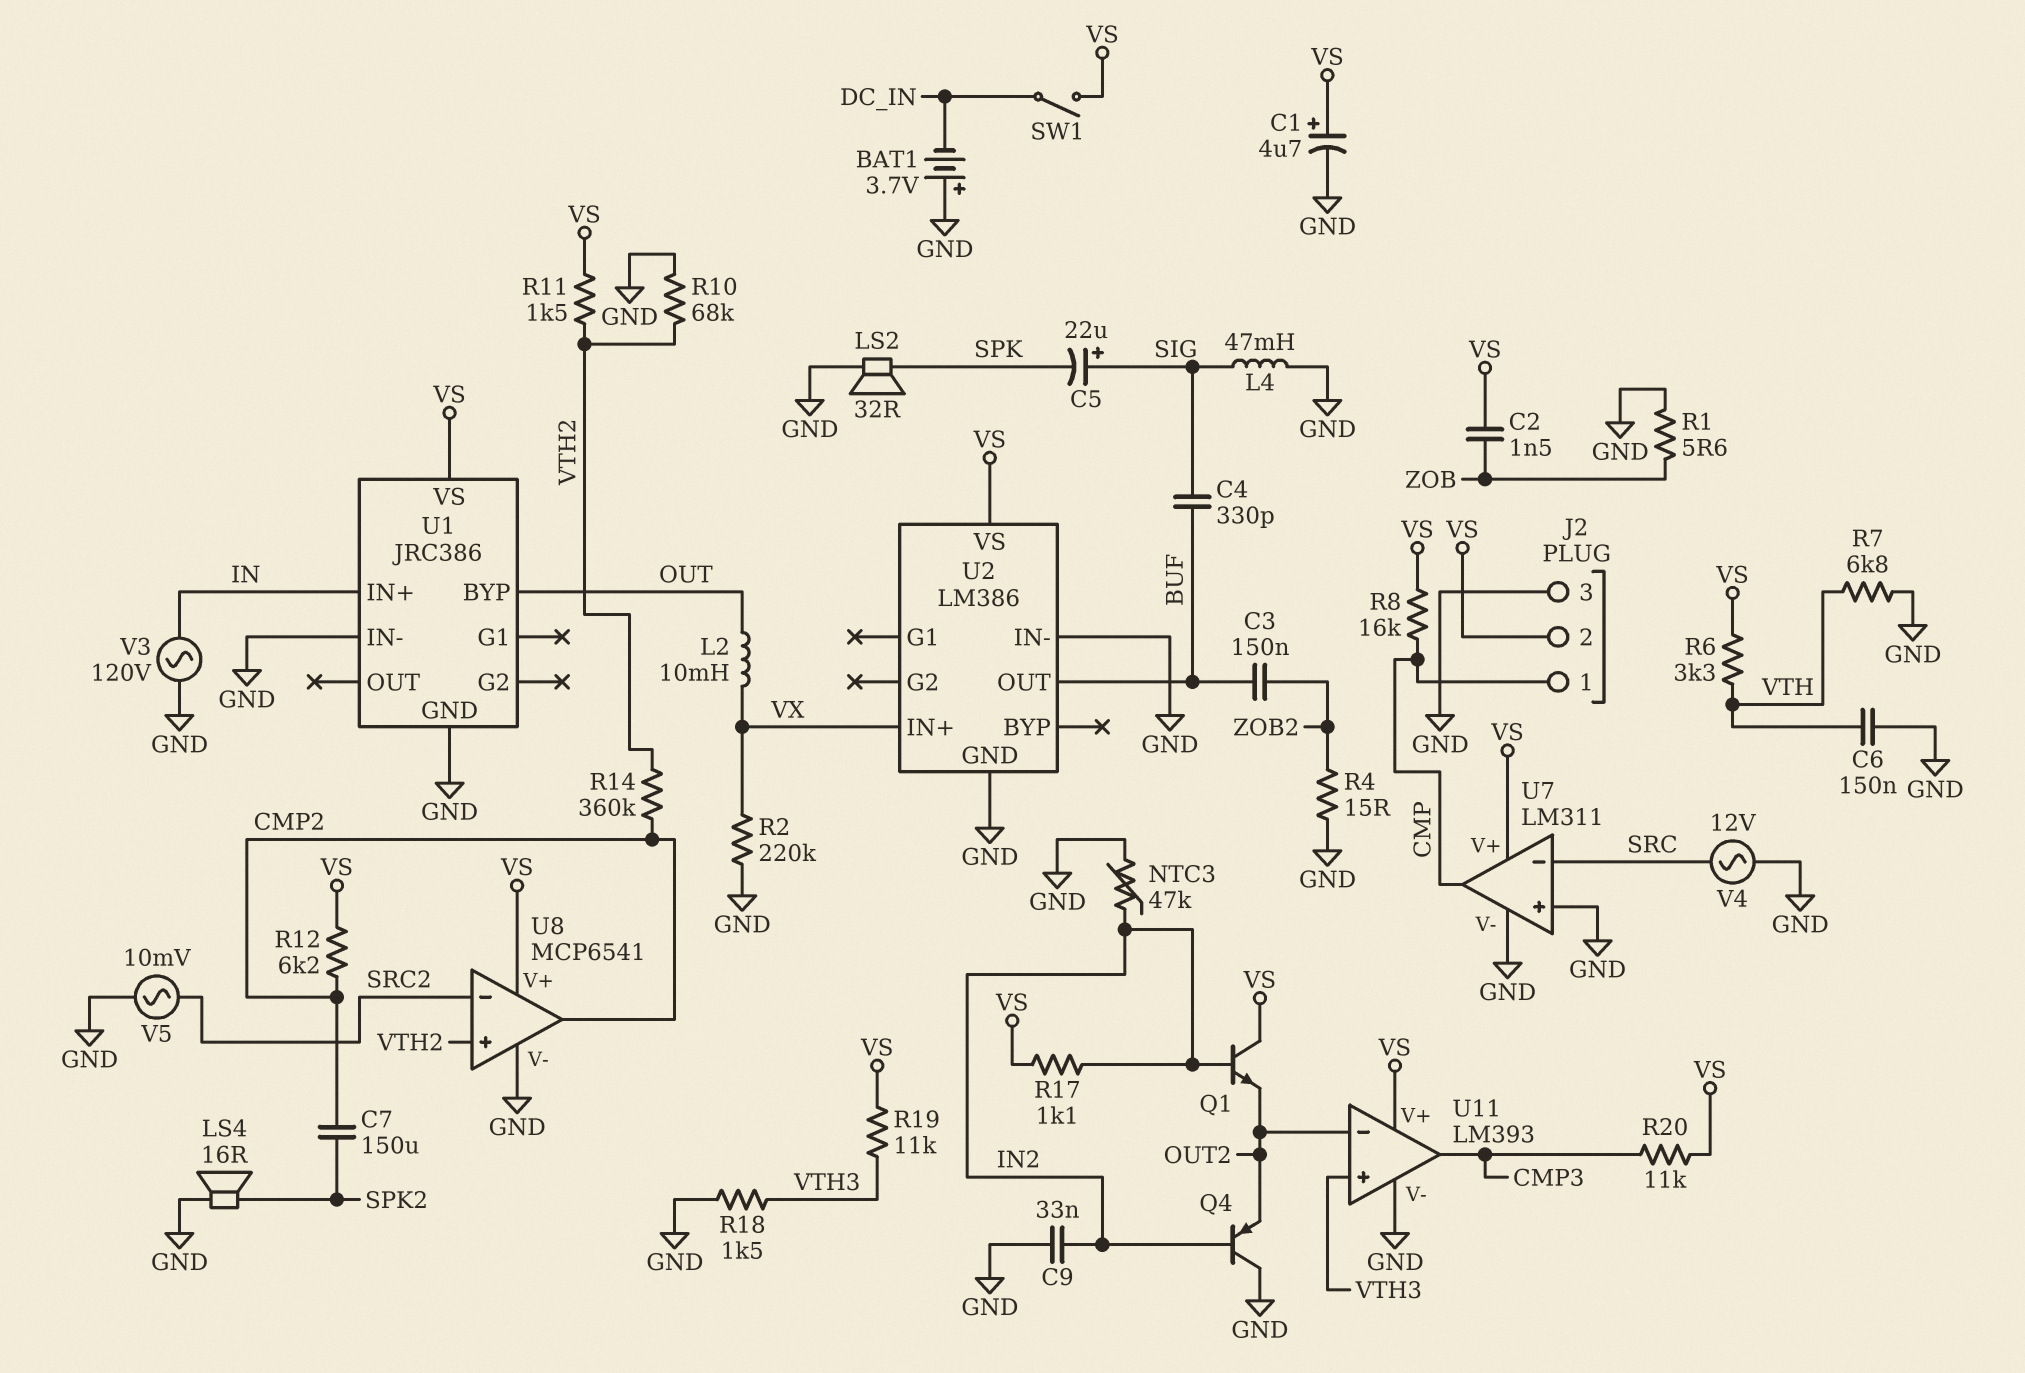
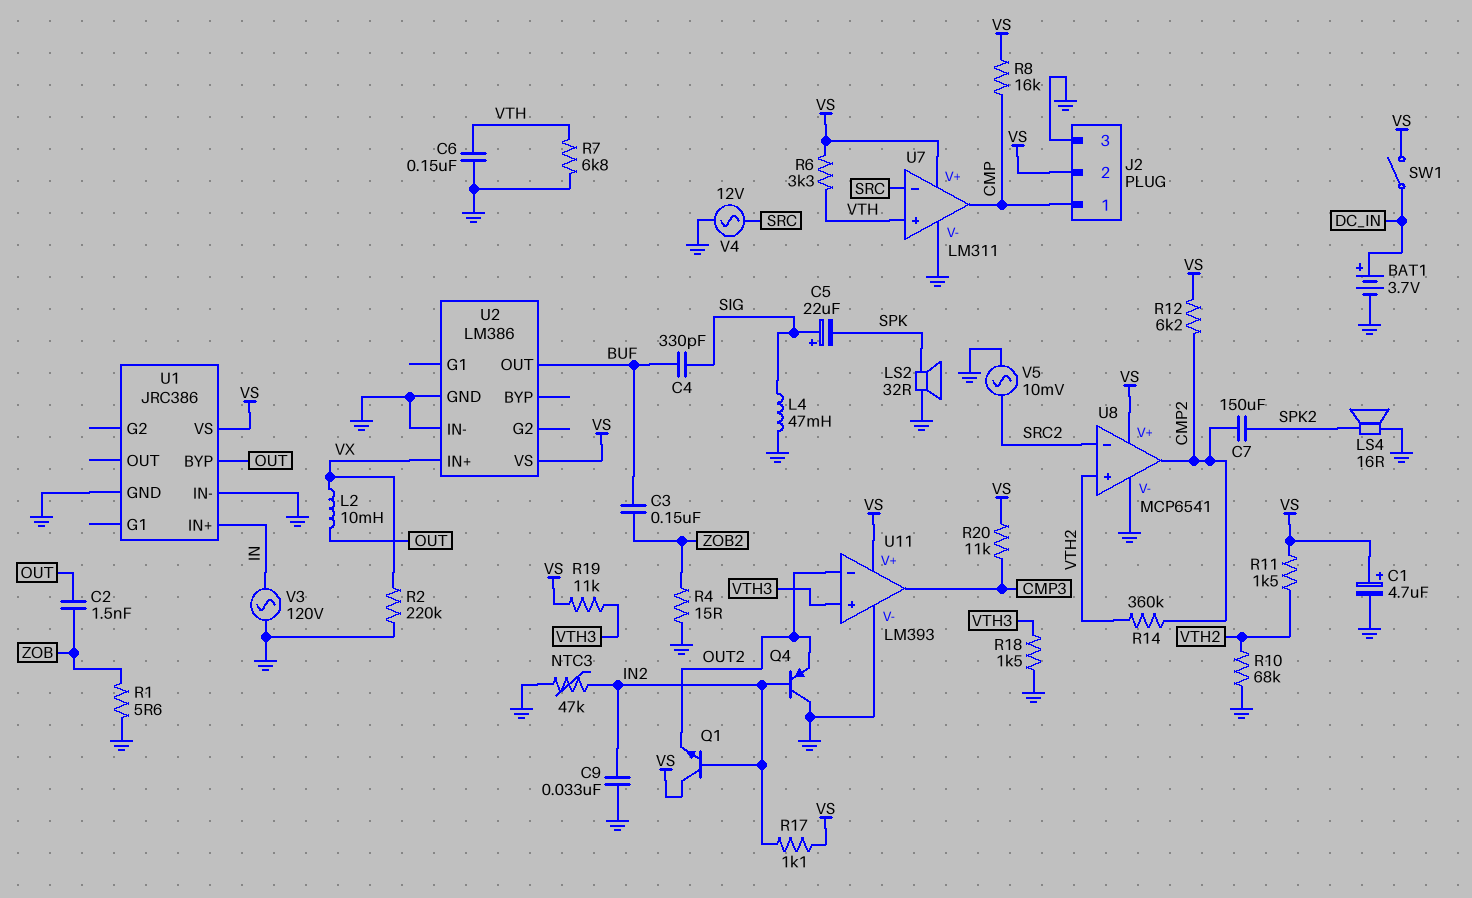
BAT1: 3.7V (plus GND, minus DC_IN) -> 3.7V (plus DC_IN, minus GND)
C2: 1.5nF (VS, ZOB) -> 1.5nF (OUT, ZOB)
U7 pin in+: GND -> VTH

